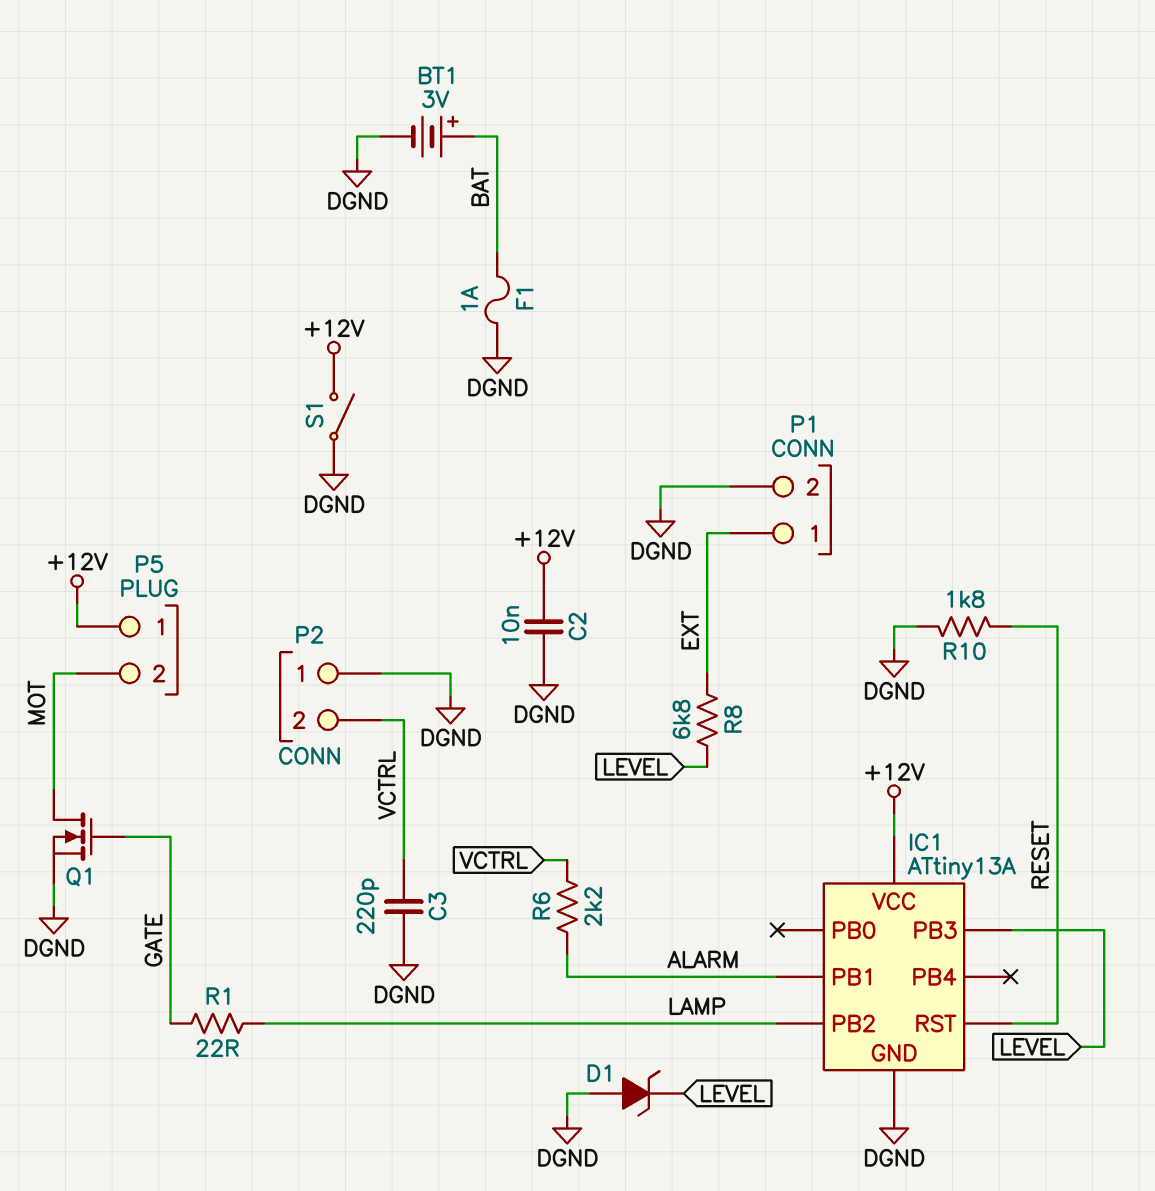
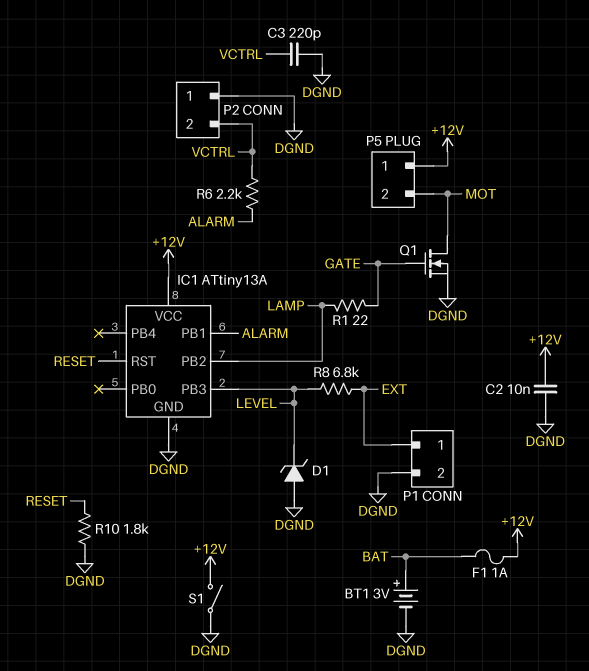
F1: 1A (BAT, DGND) -> 1A (+12V, BAT)

